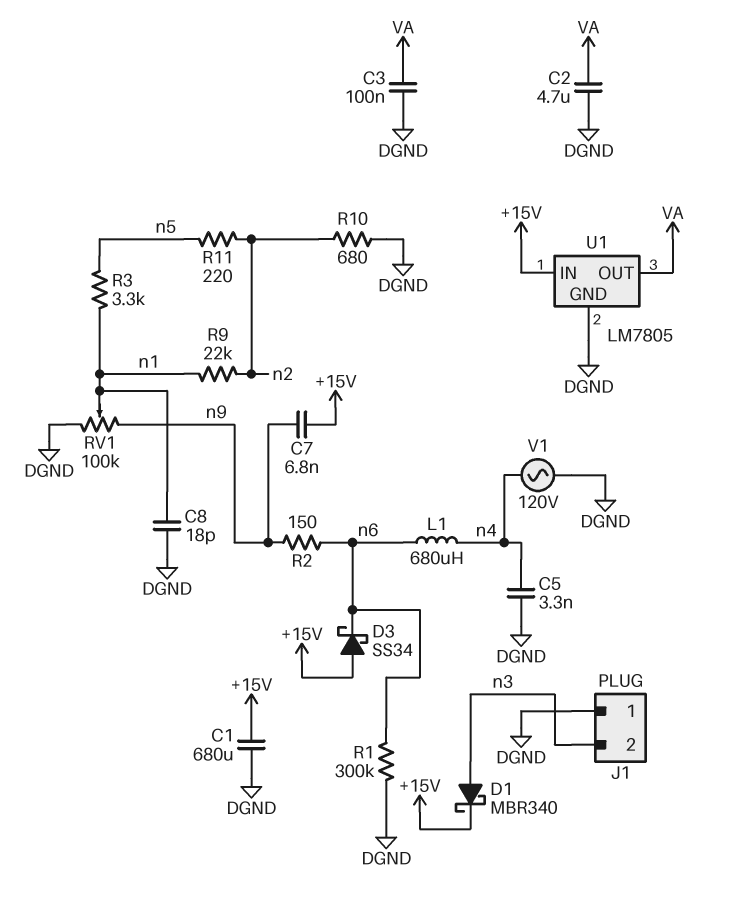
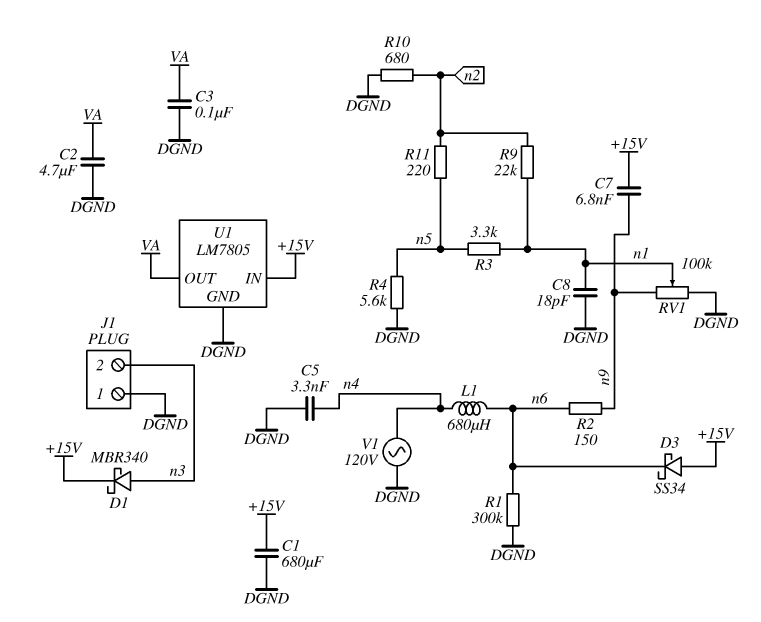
R4: none -> 5.6k (DGND, n5)

